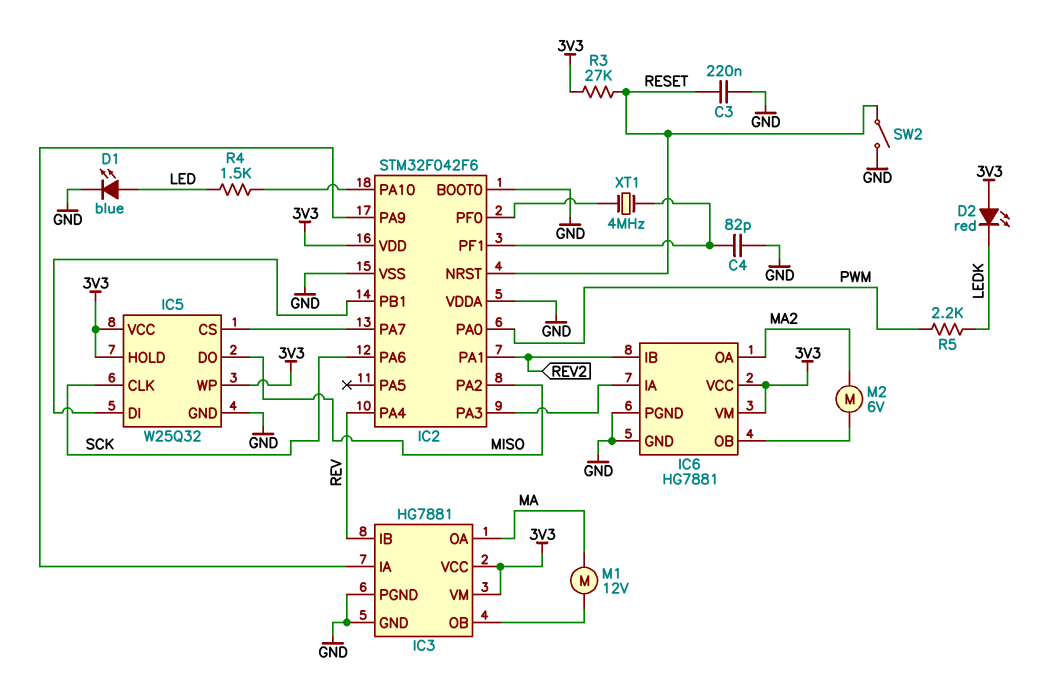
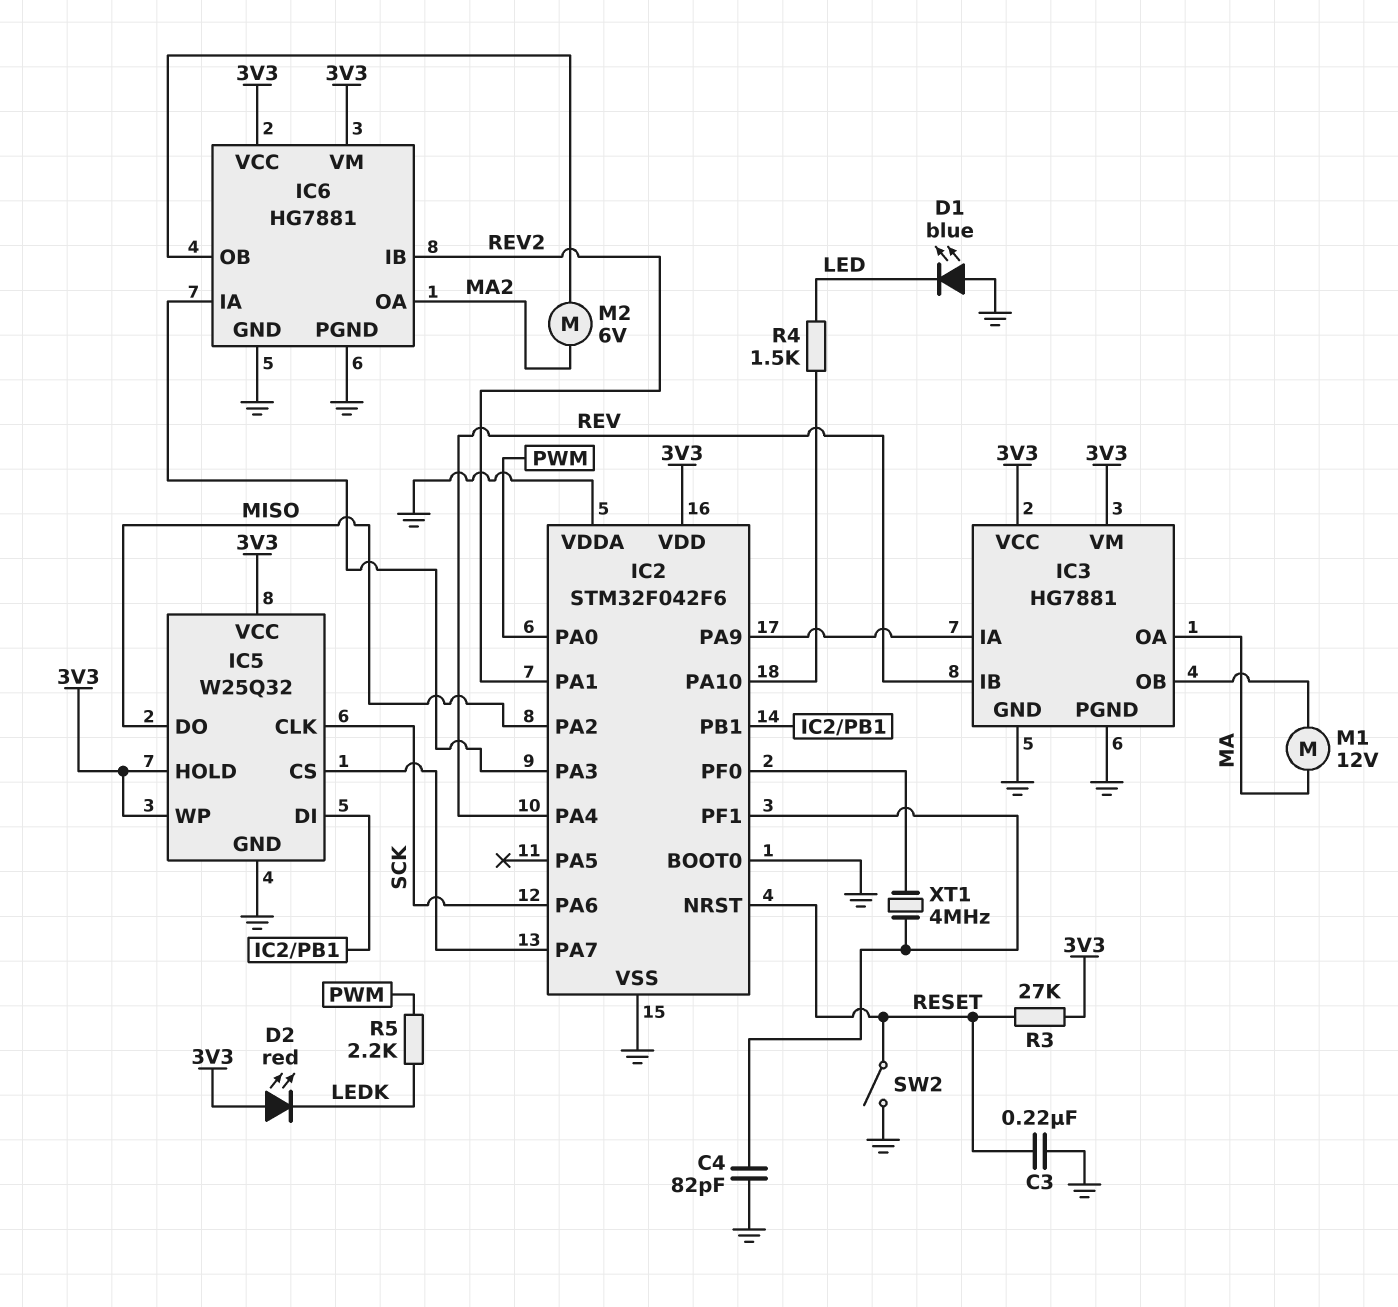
D1: LED blue (A LED, K GND) -> LED blue (A GND, K LED)

